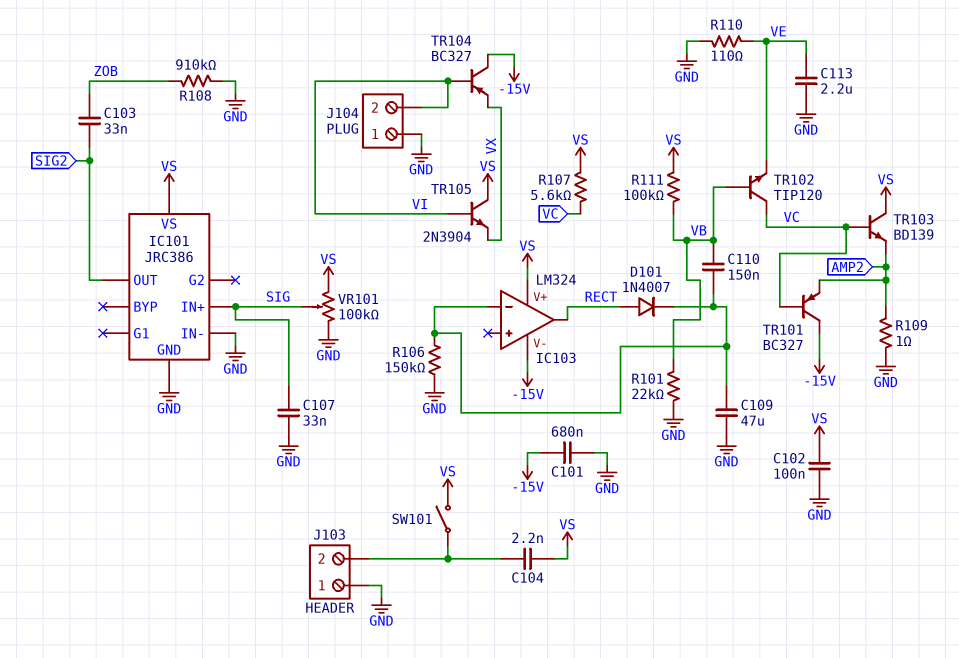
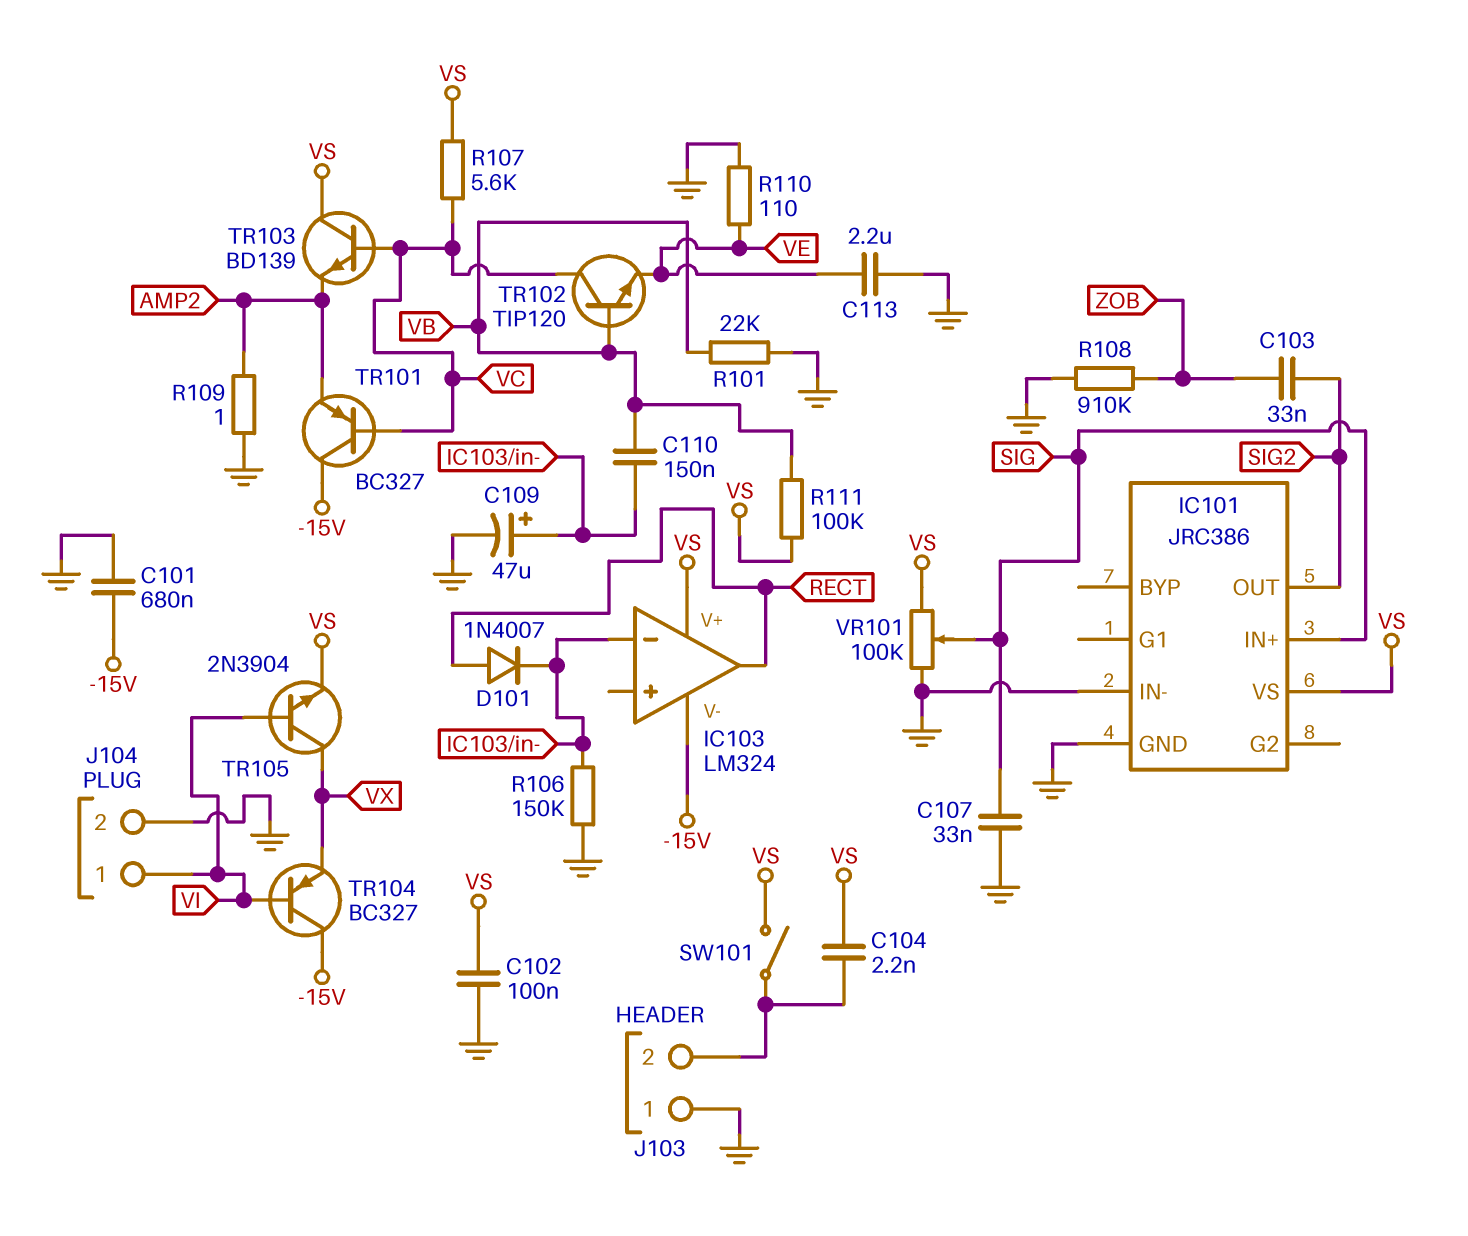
C109: 47uF (GND, IC103/in-) -> 47uF (plus IC103/in-, minus GND)
J104 pin 1: GND -> VI
J104 pin 2: VI -> GND
TR105: NPN 2N3904 (B VI, C VS, E VX) -> NPN 2N3904 (B VI, C VX, E VS)

